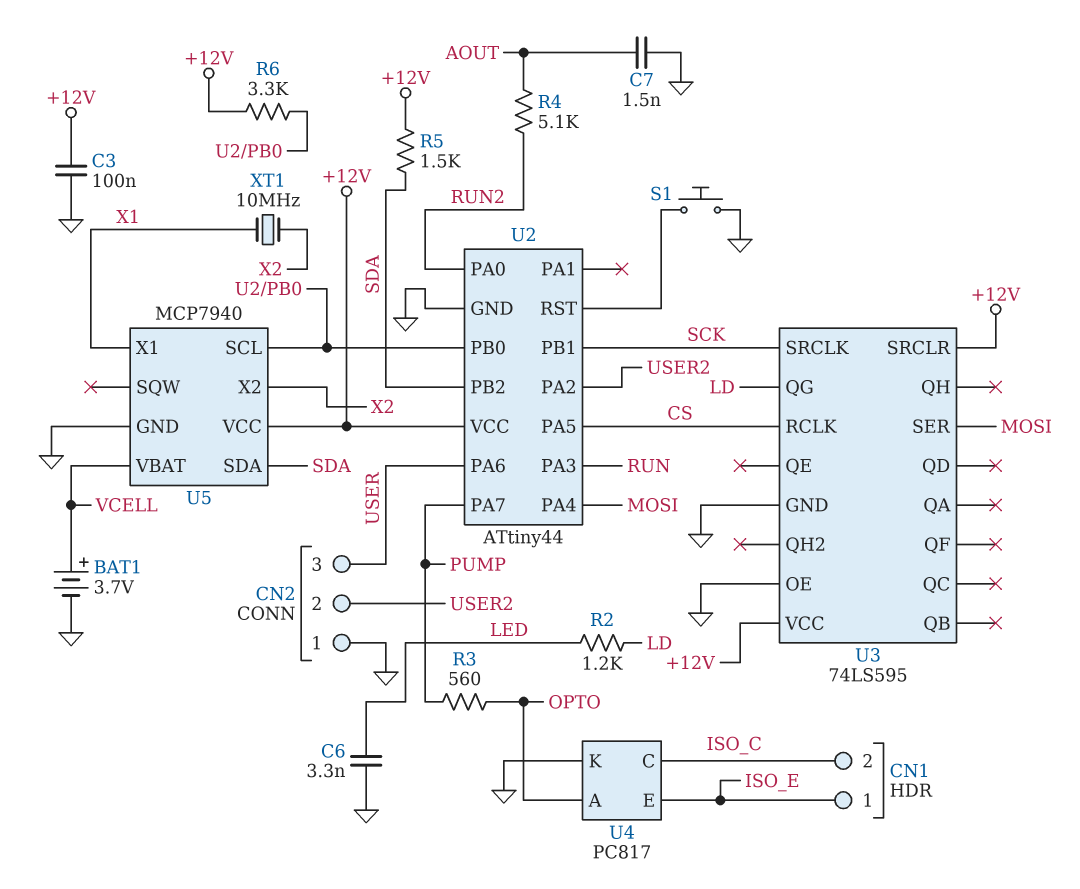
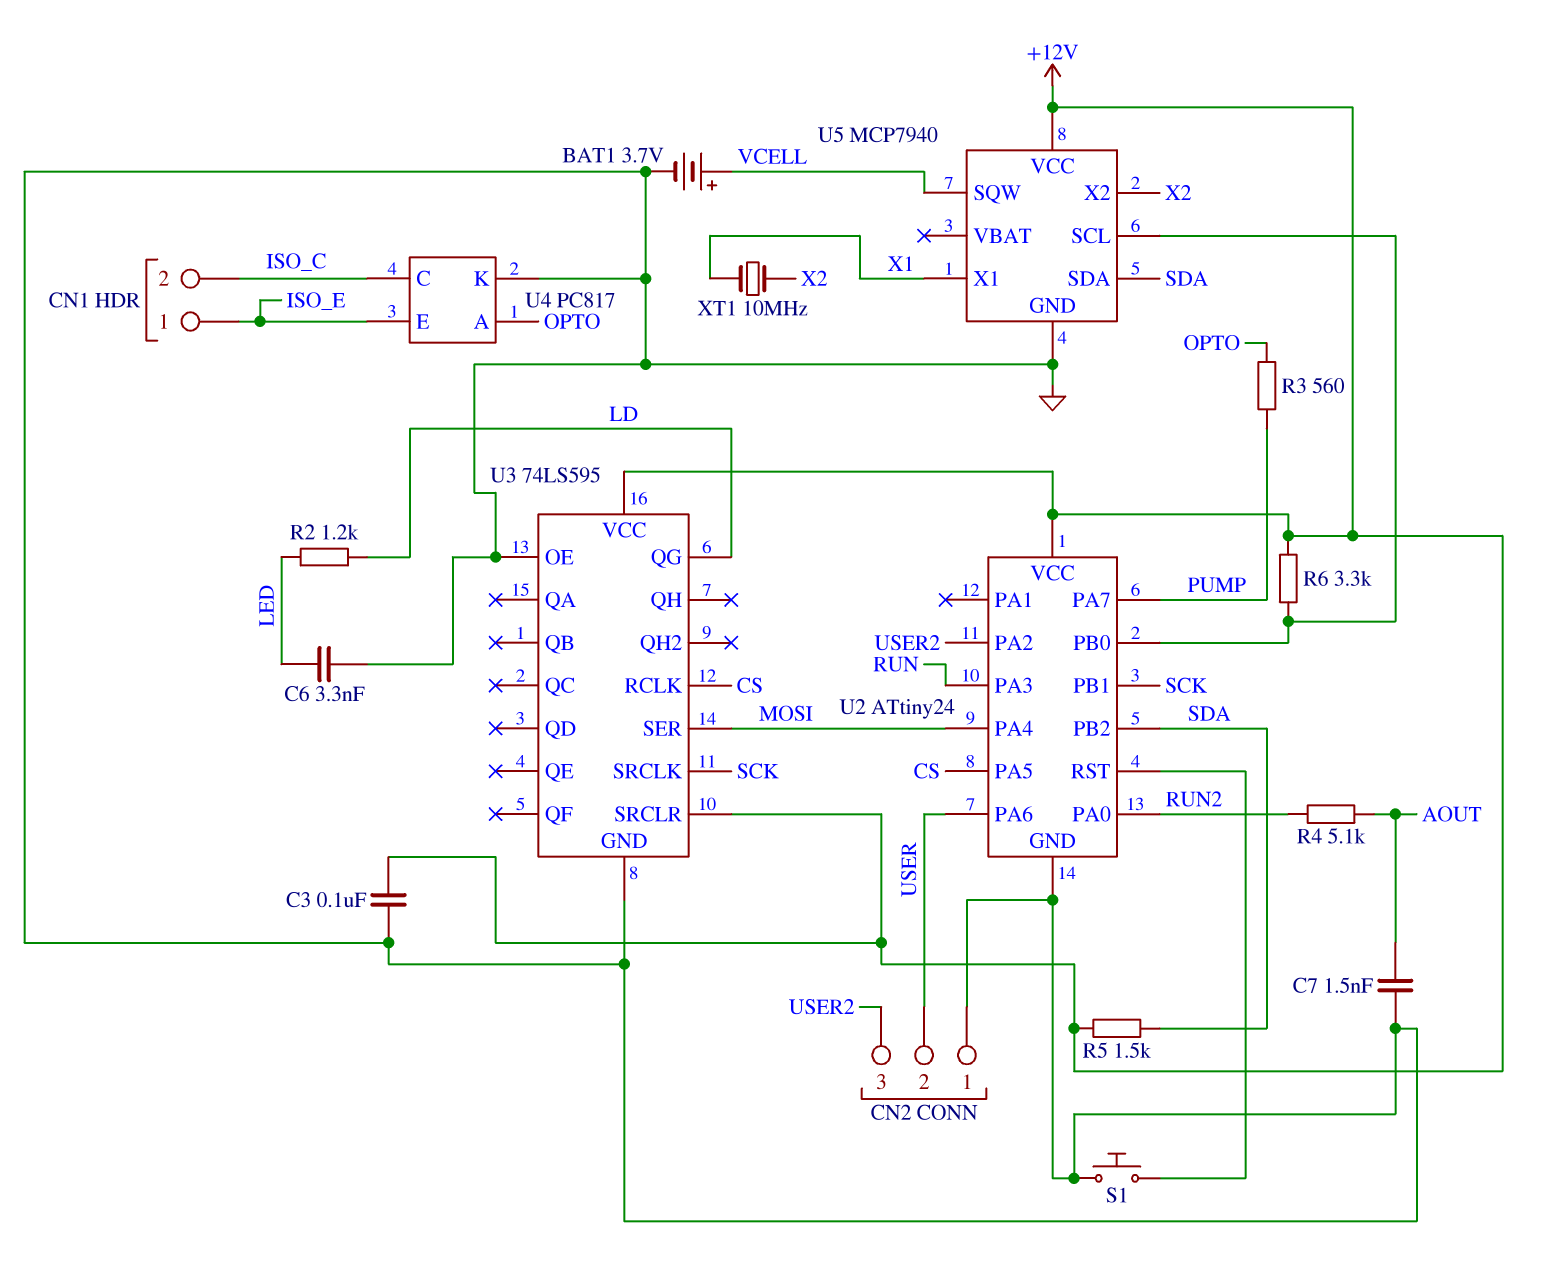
CN2 pin 2: USER2 -> USER
CN2 pin 3: USER -> USER2
U2: ATtiny44 -> ATtiny24
U5 pin SQW: none -> VCELL
U5 pin VBAT: VCELL -> none

